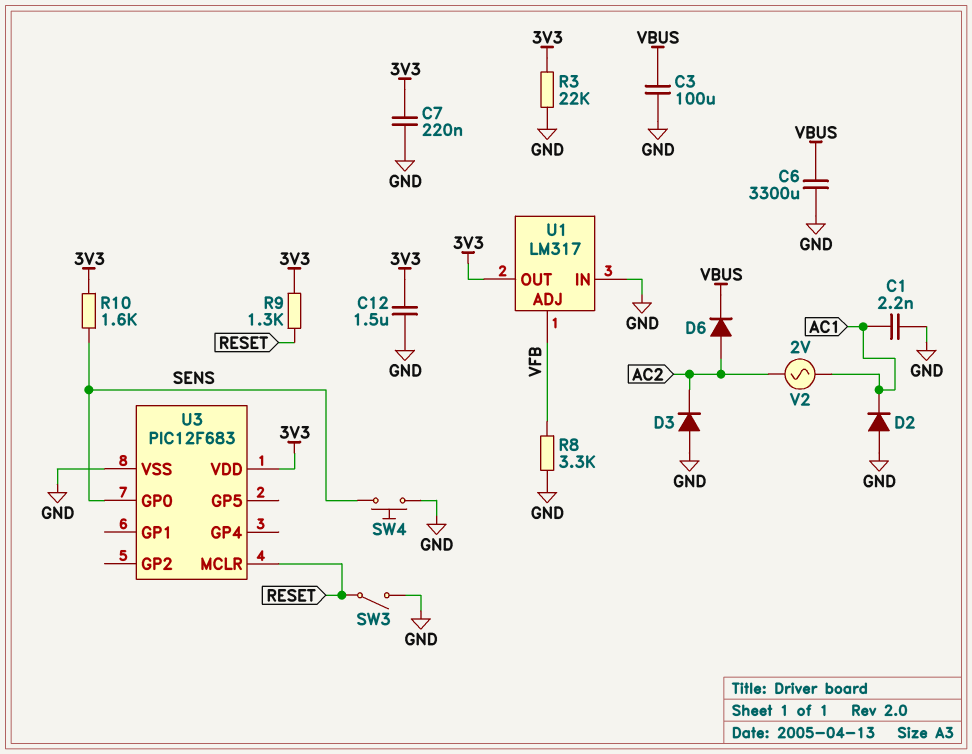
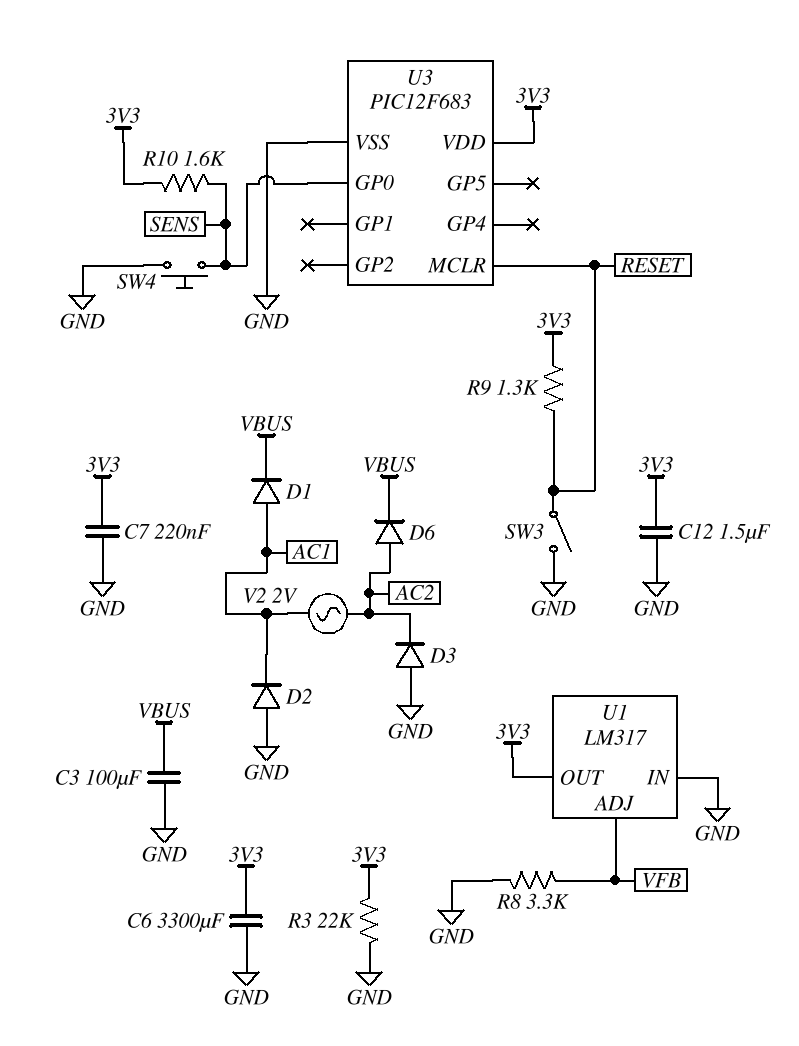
C1: 2.2nF (AC1, GND) -> none
C6: 3300uF (GND, VBUS) -> 3300uF (3V3, GND)
D1: none -> diode (A AC1, K VBUS)

